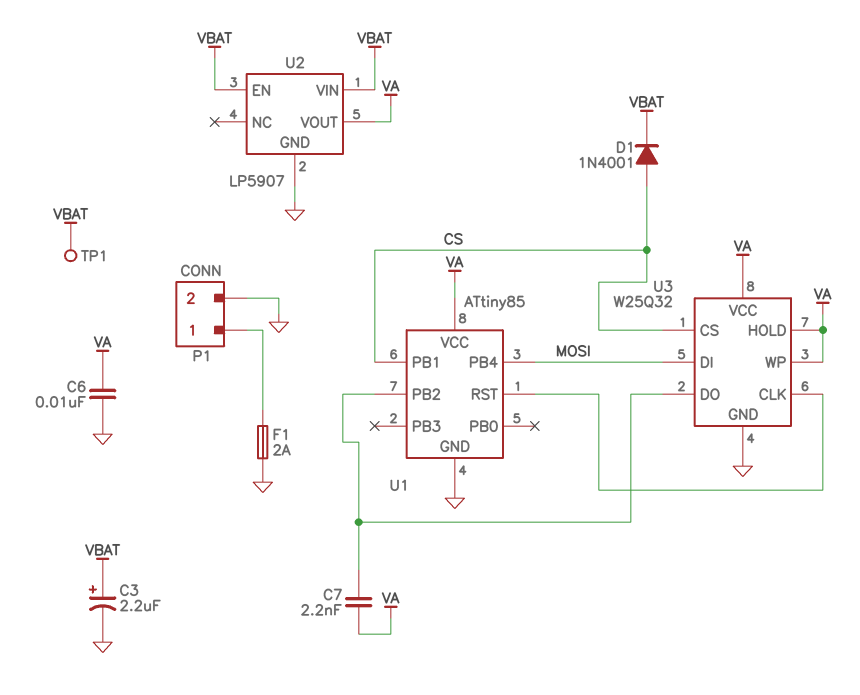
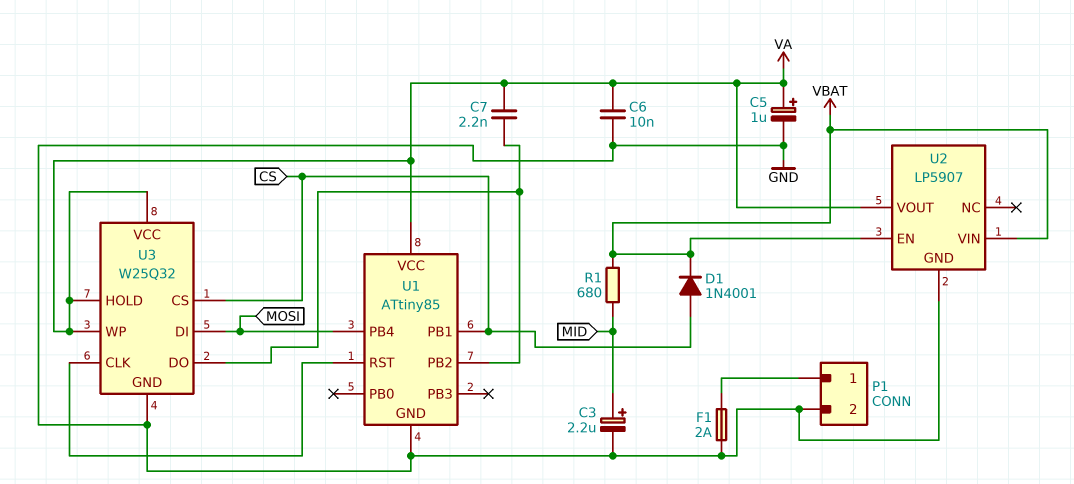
C3: 2.2uF (plus VBAT, minus GND) -> 2.2uF (plus MID, minus GND)
C5: none -> 1uF (plus VA, minus GND)
R1: none -> 680 (MID, VBAT)
TP1: test point (VBAT) -> none

